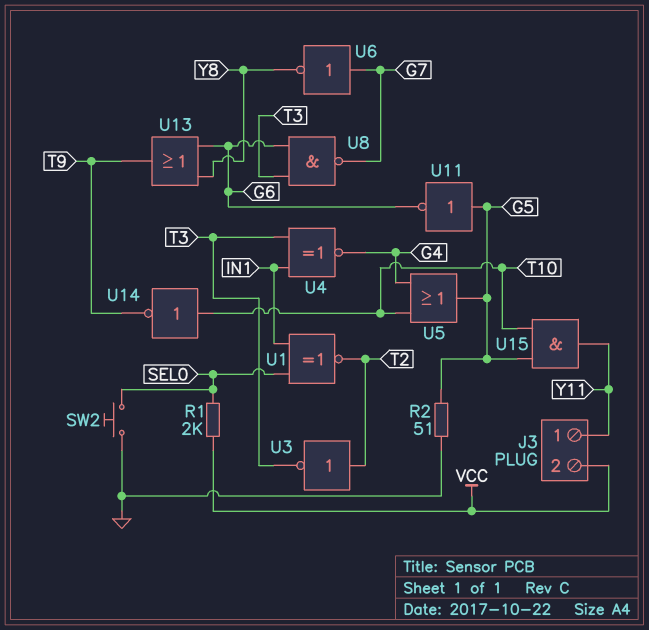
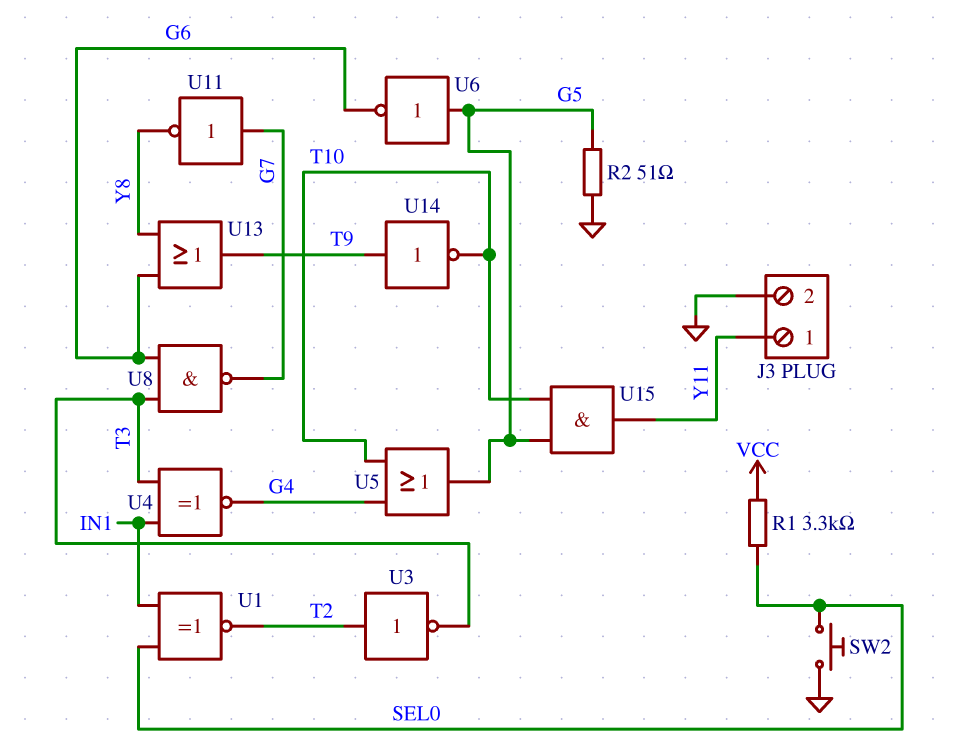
J3 pin 2: VCC -> GND
R1: 2k (SEL0, VCC) -> 3.3k (SEL0, VCC)
U6: NOT (in G7, out Y8) -> NOT (in G5, out G6)
U11: NOT (in G5, out G6) -> NOT (in G7, out Y8)
U14: NOT (in T10, out T9) -> NOT (in T9, out T10)

